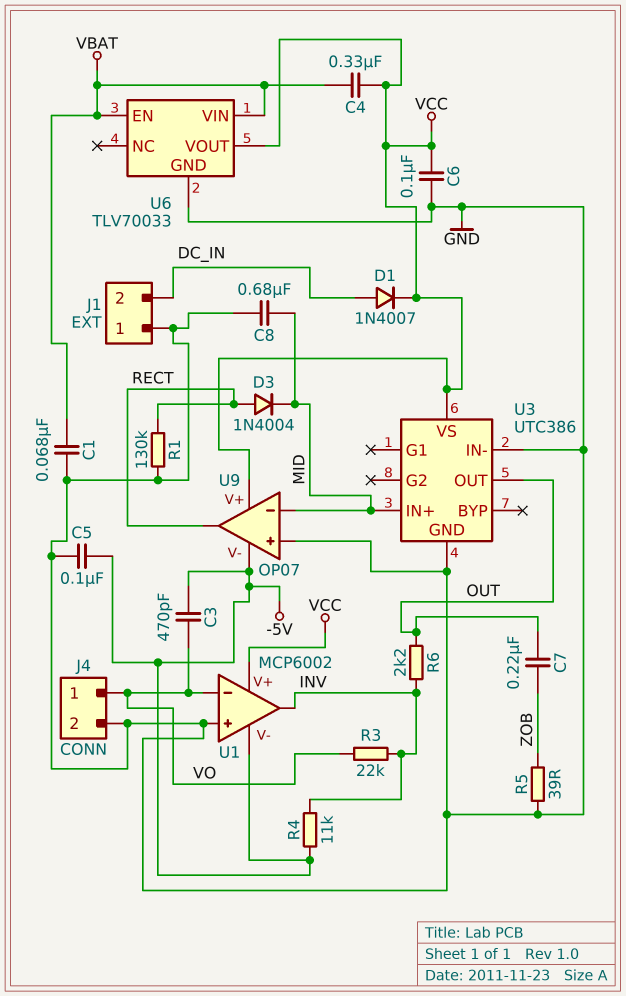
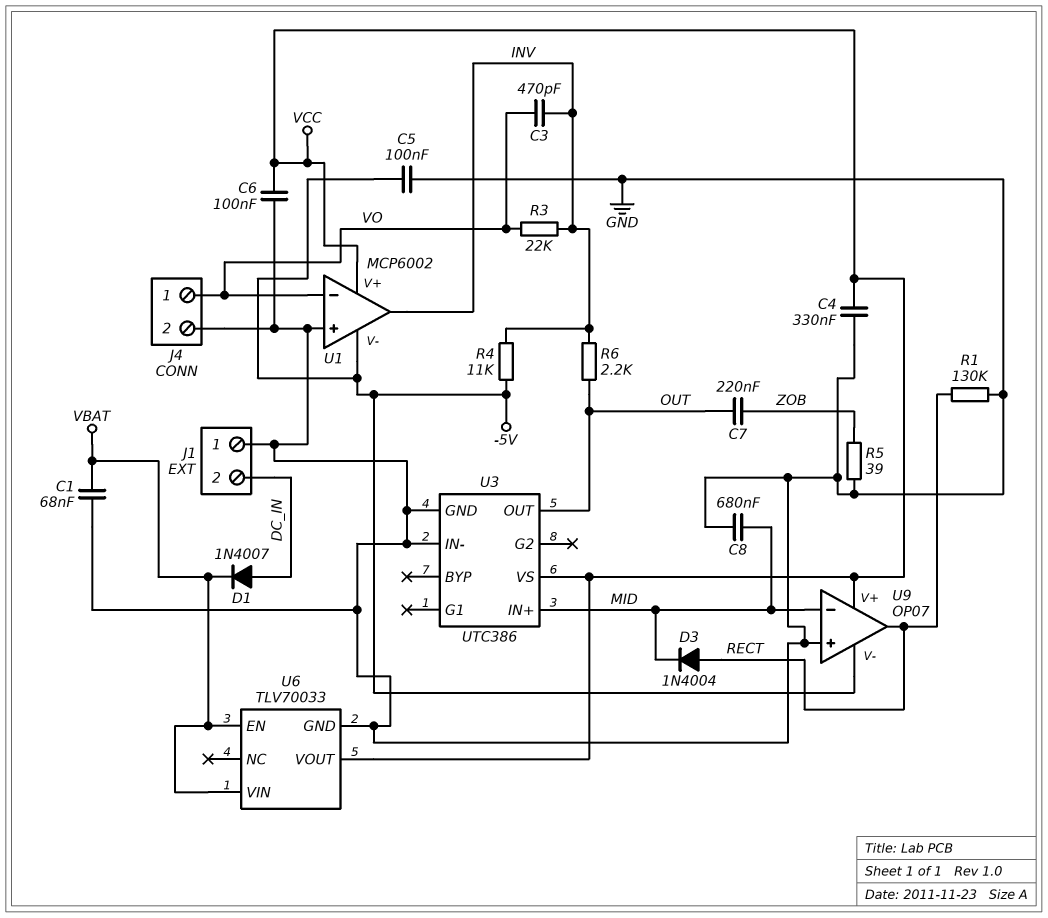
C3: 470pF (-5V, VO) -> 470pF (INV, VO)
C4: 330nF (VBAT, VCC) -> 330nF (GND, VCC)
D1: diode 1N4007 (A DC_IN, K VCC) -> diode 1N4007 (A DC_IN, K VBAT)

